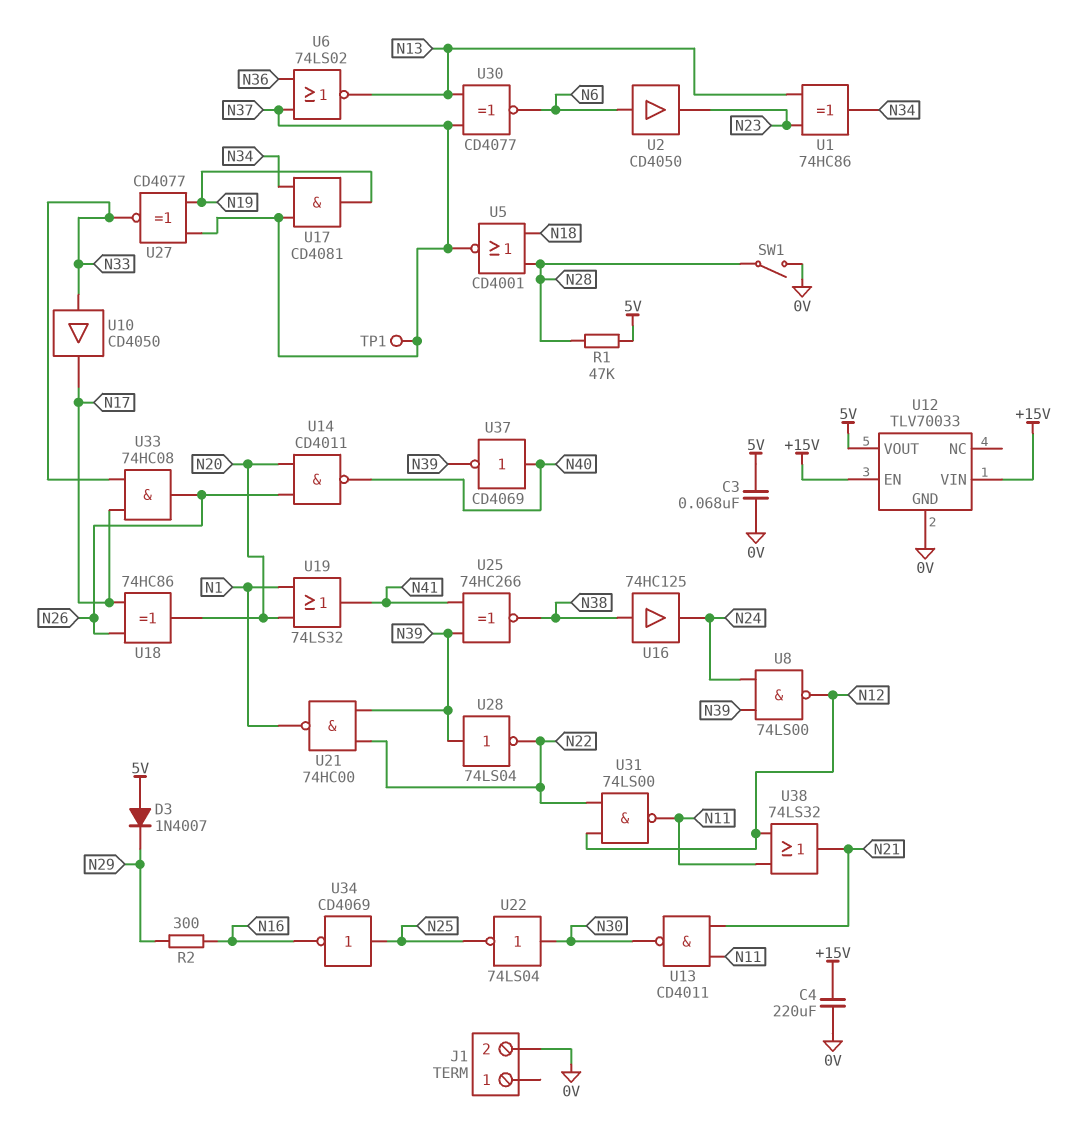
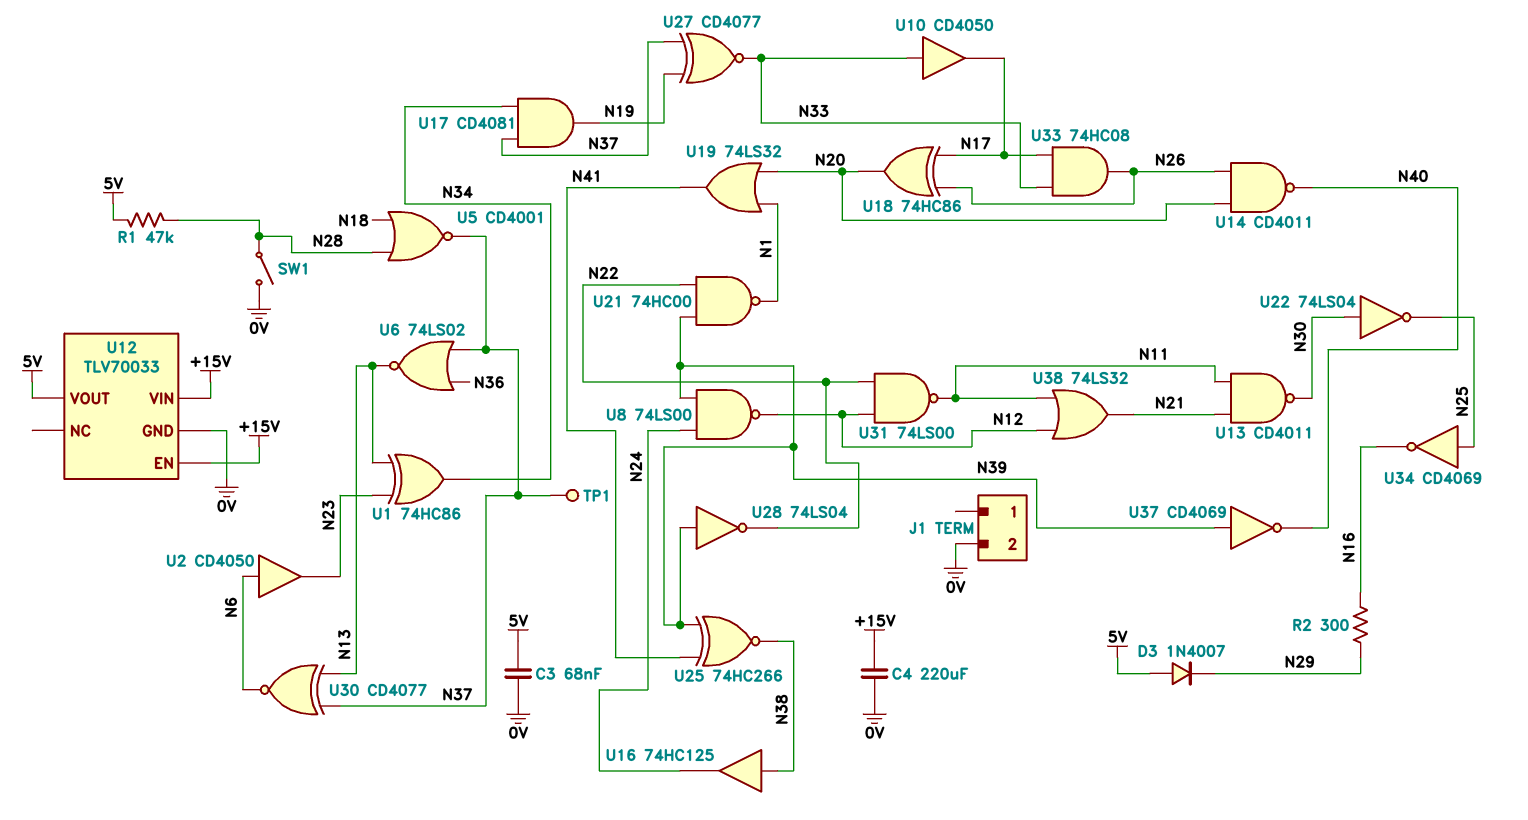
U37: NOT CD4069 (in N40, out N39) -> NOT CD4069 (in N39, out N40)

